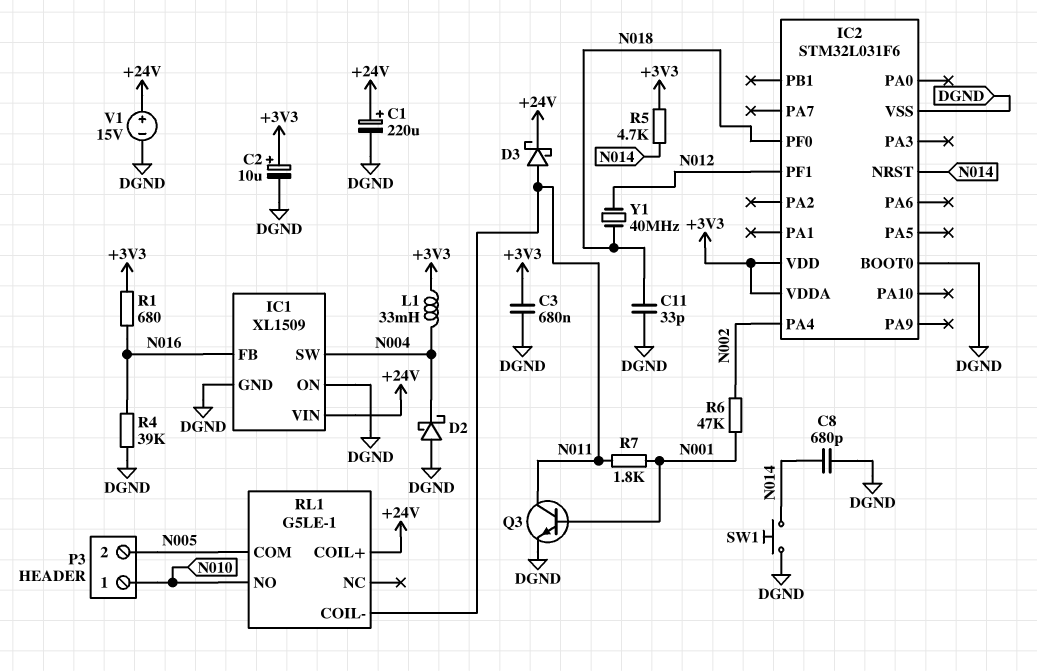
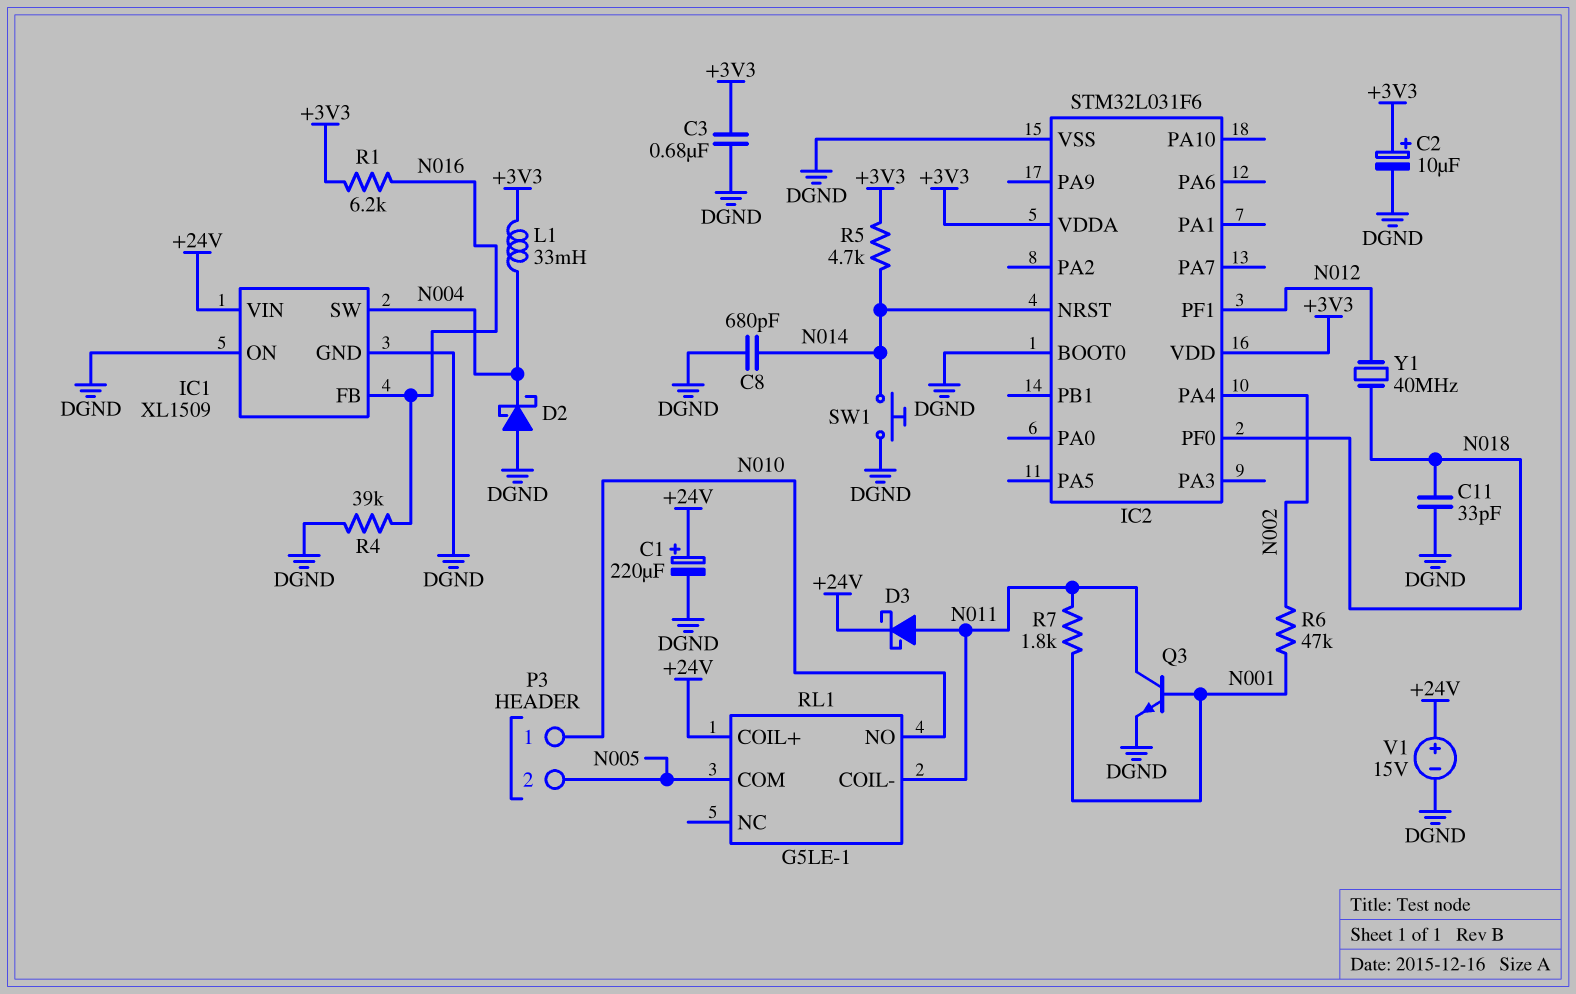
R1: 680 (+3V3, N016) -> 6.2k (+3V3, N016)

